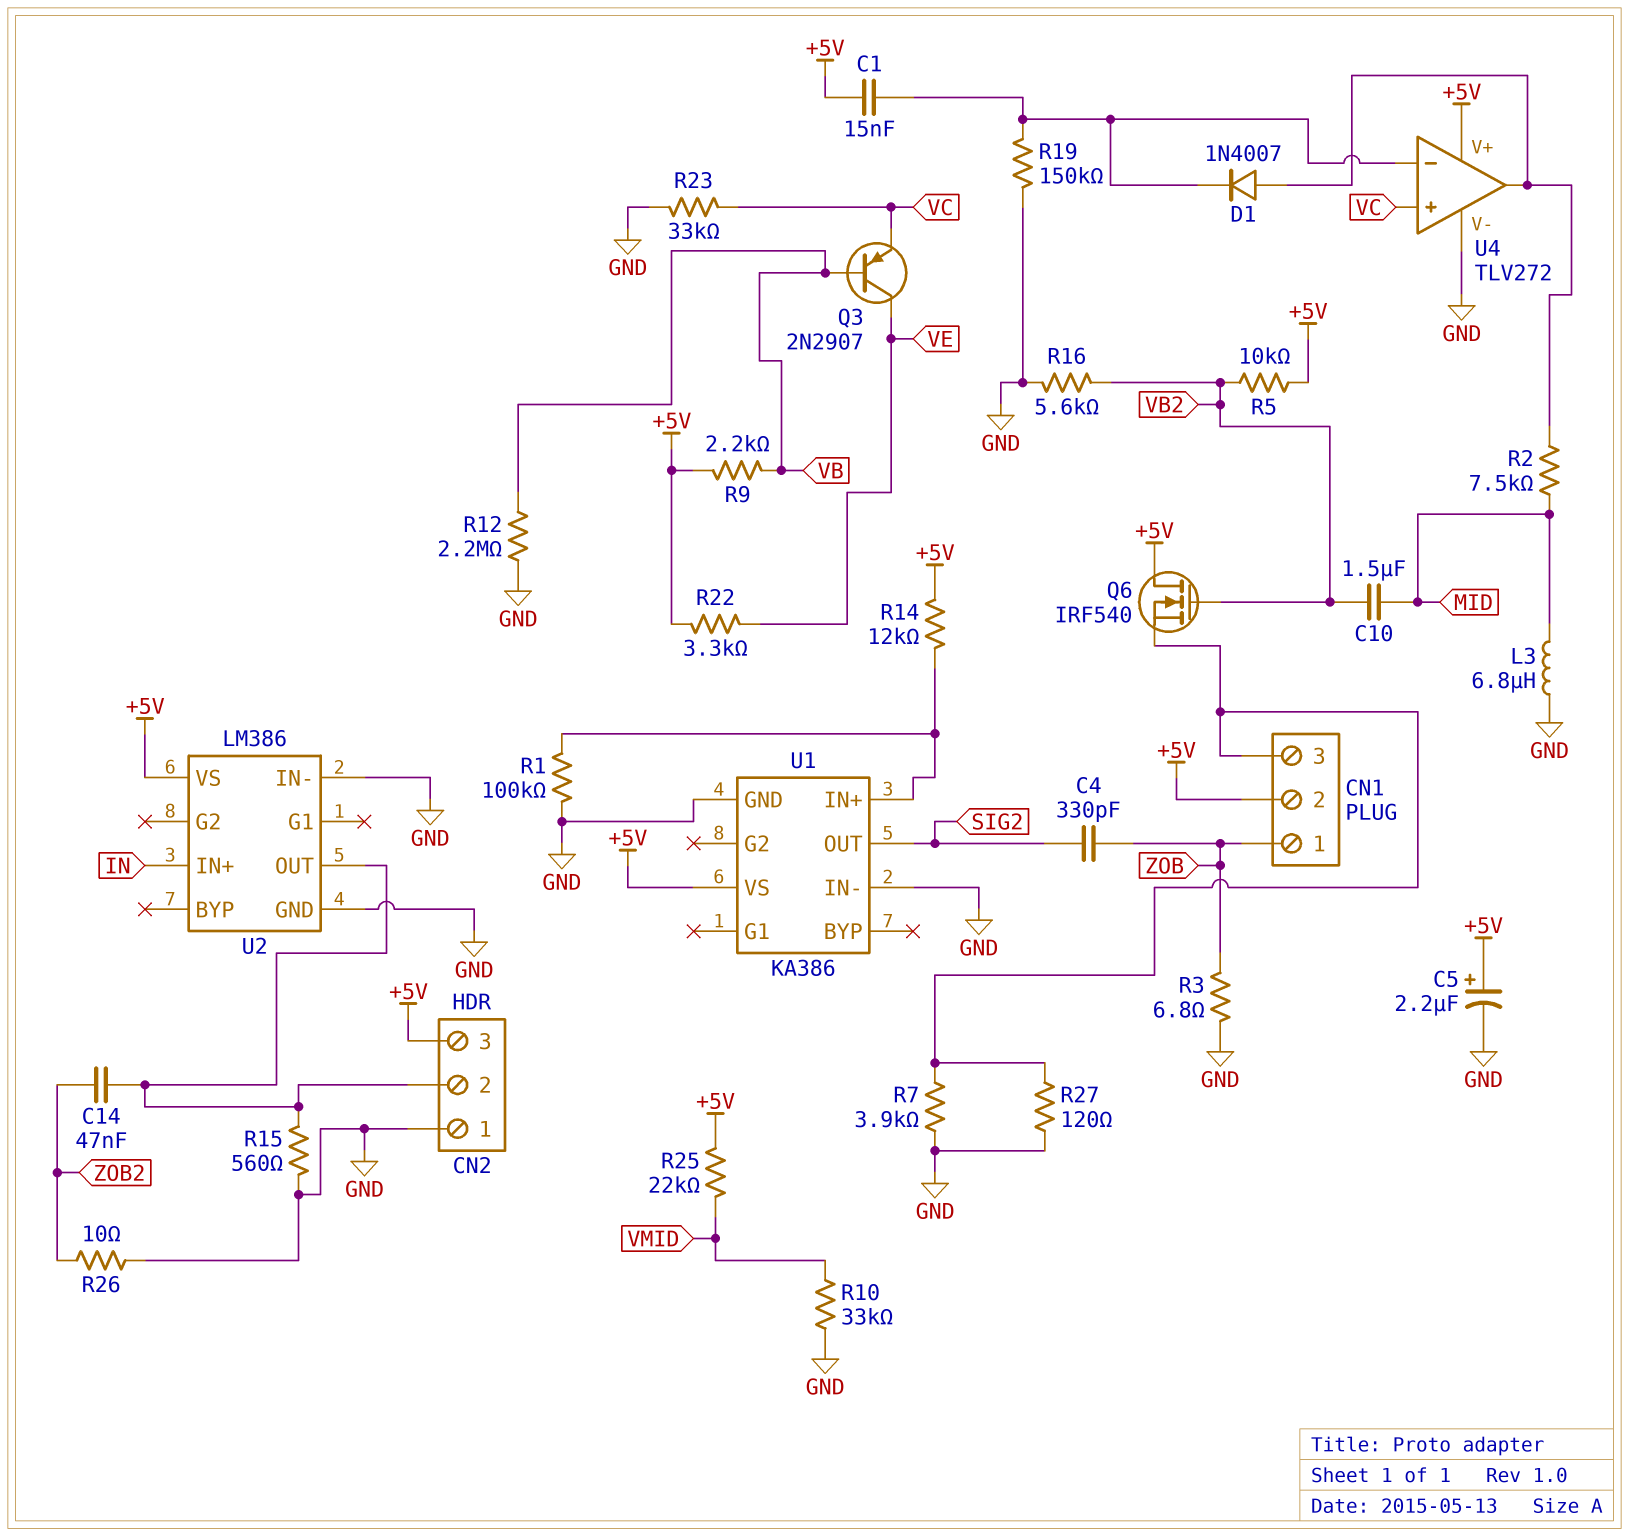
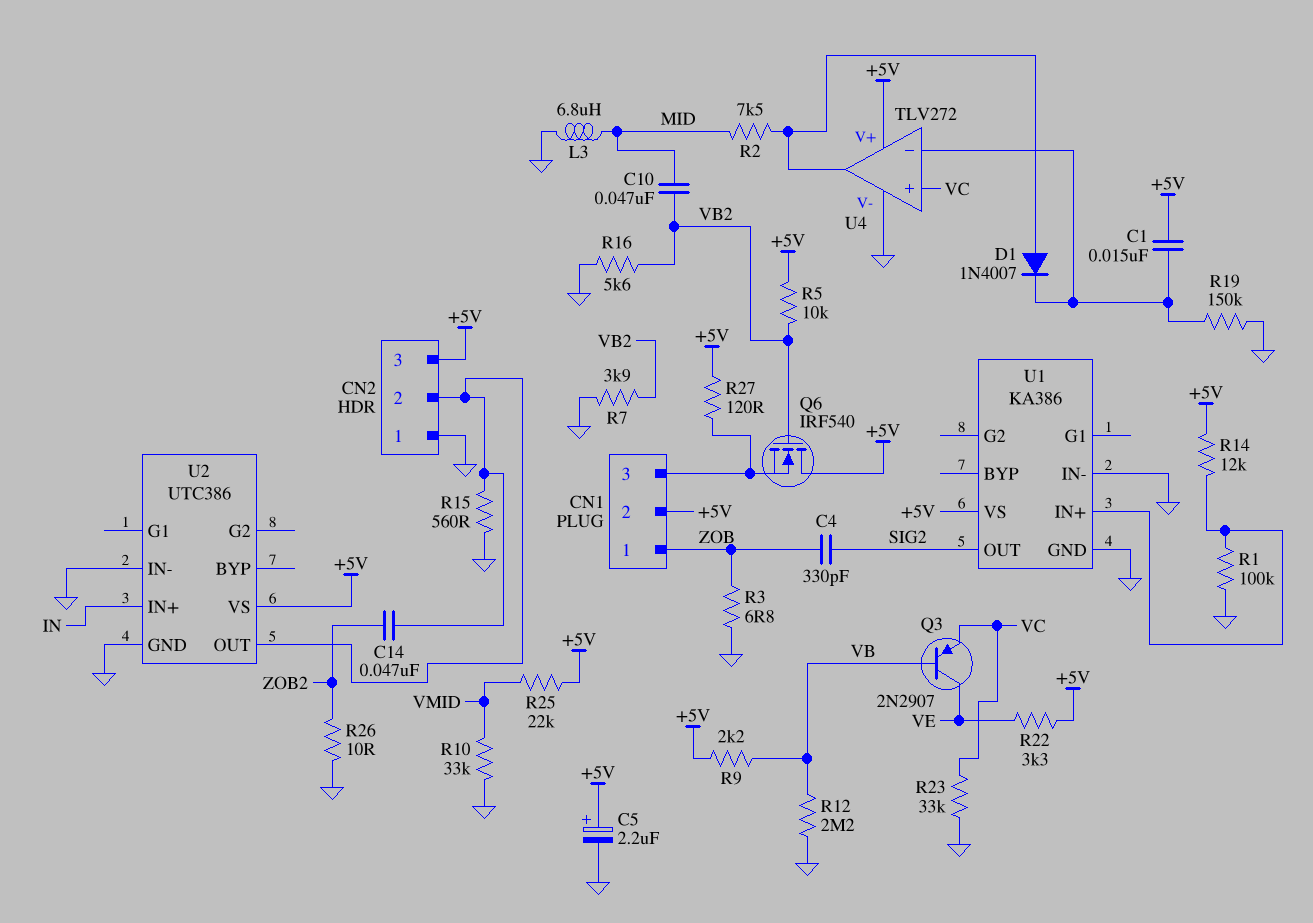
C10: 1.5uF (MID, VB2) -> 47nF (MID, VB2)
R7: 3.9k (CN1/3, GND) -> 3.9k (GND, VB2)
R27: 120 (CN1/3, GND) -> 120 (+5V, CN1/3)
U2: LM386 -> UTC386

